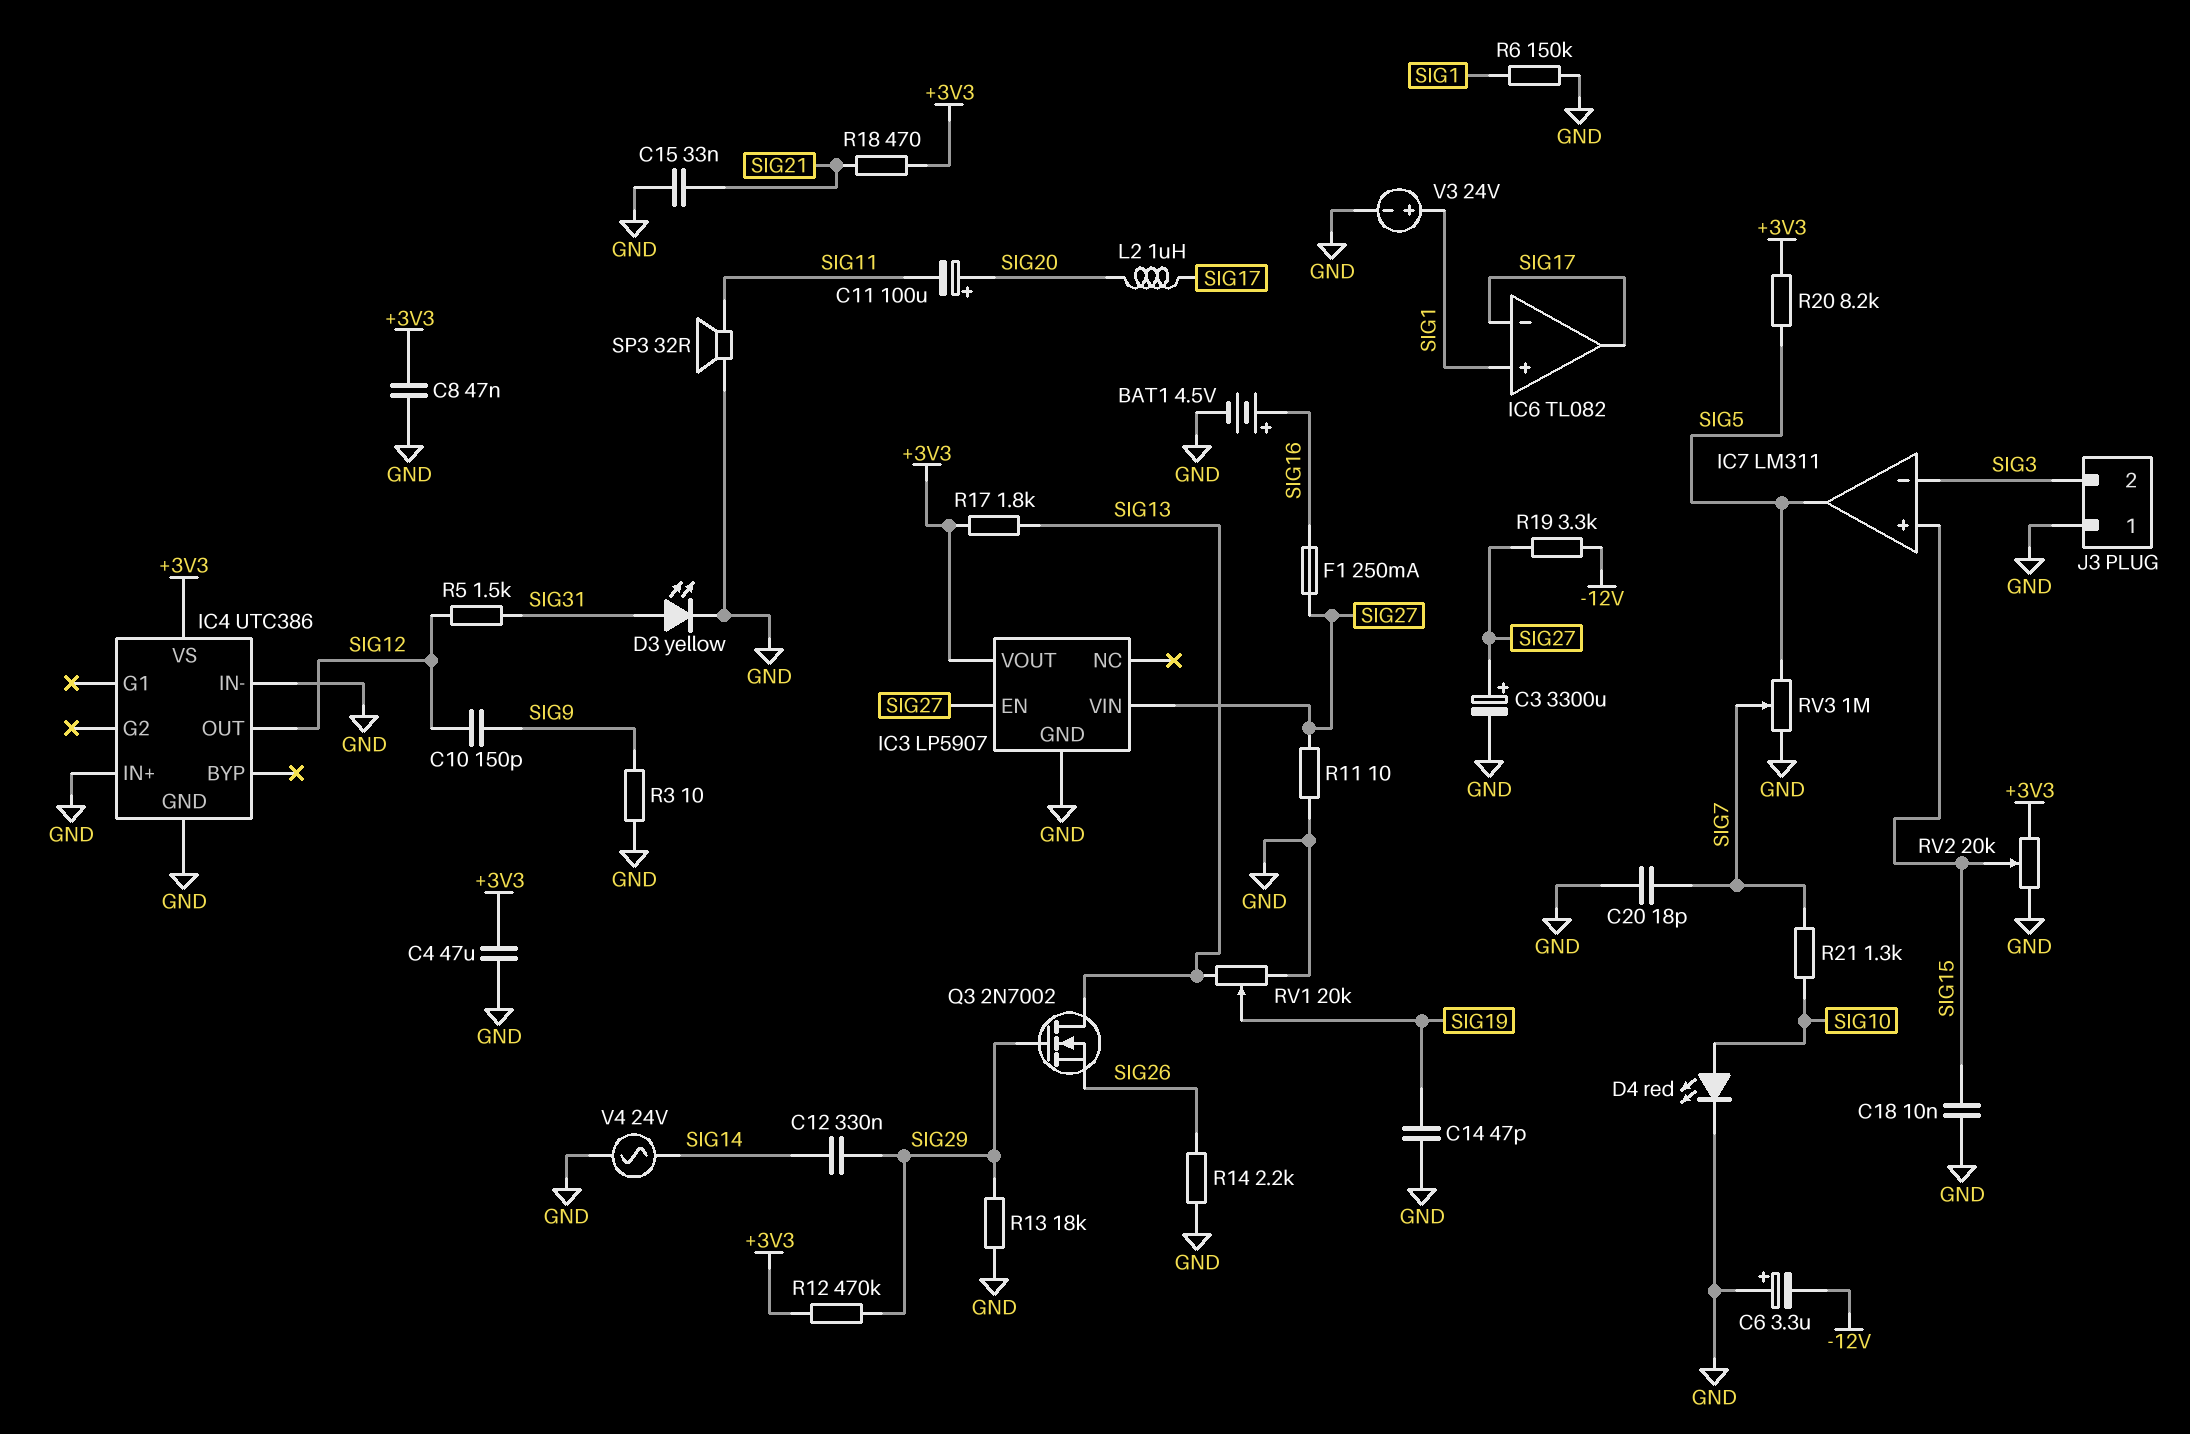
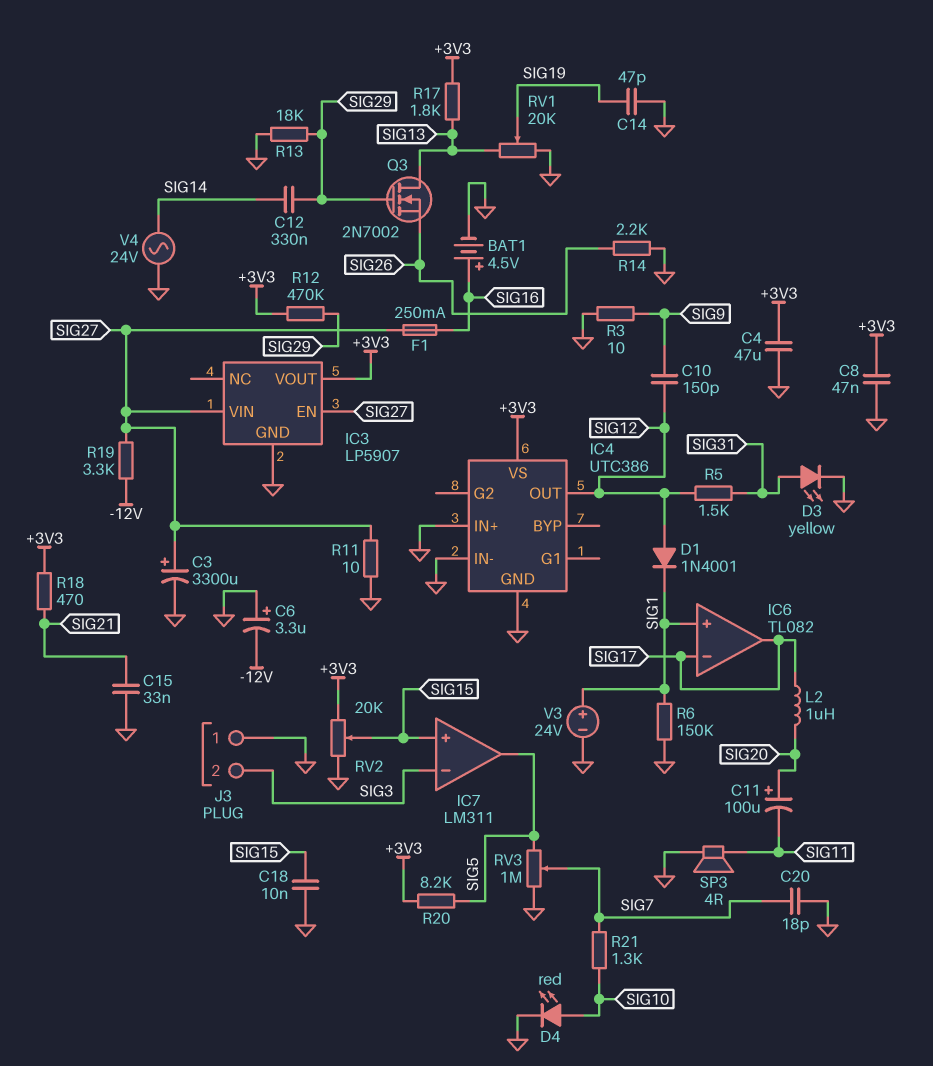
D1: none -> diode 1N4001 (A SIG12, K SIG1)
SP3: speaker 32R (GND, SIG11) -> speaker 4R (GND, SIG11)

